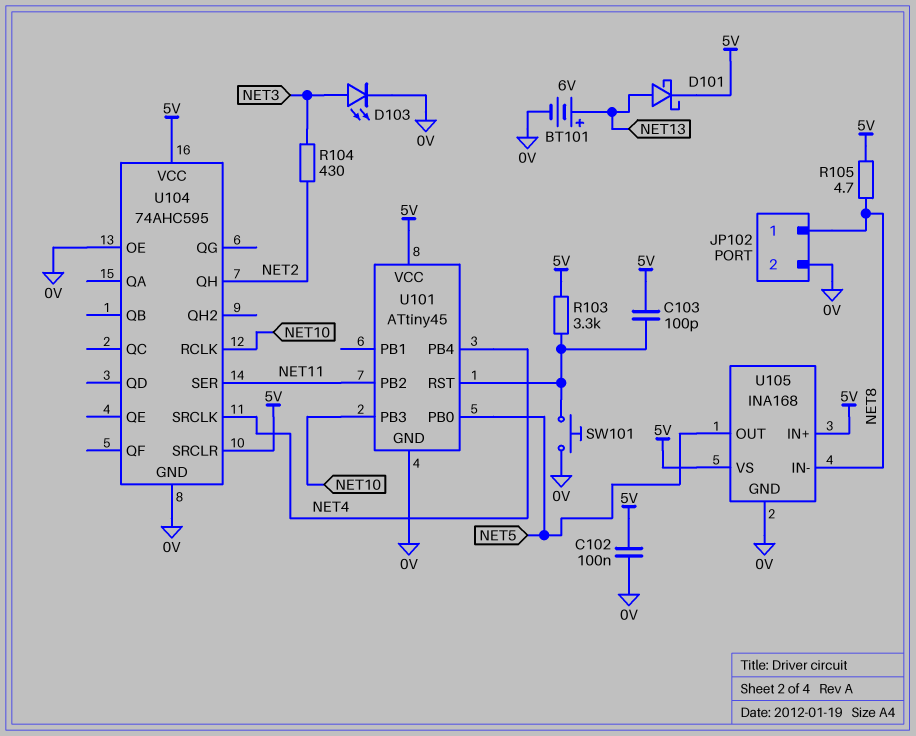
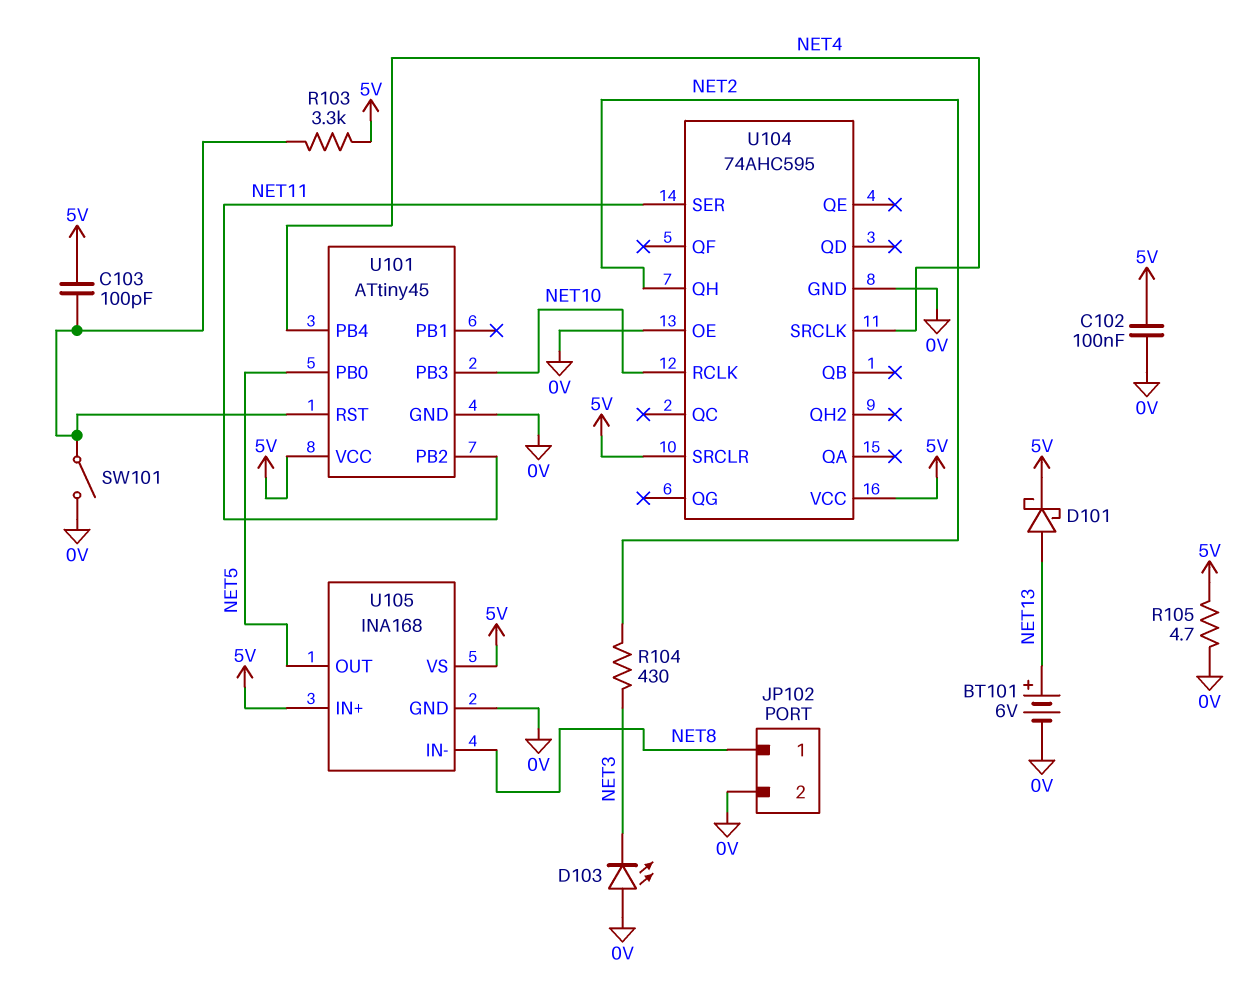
D103: LED (A NET3, K 0V) -> LED (A 0V, K NET3)
R105: 4.7 (5V, NET8) -> 4.7 (0V, 5V)
SW101: button (0V, U101/RST) -> switch (0V, U101/RST)

